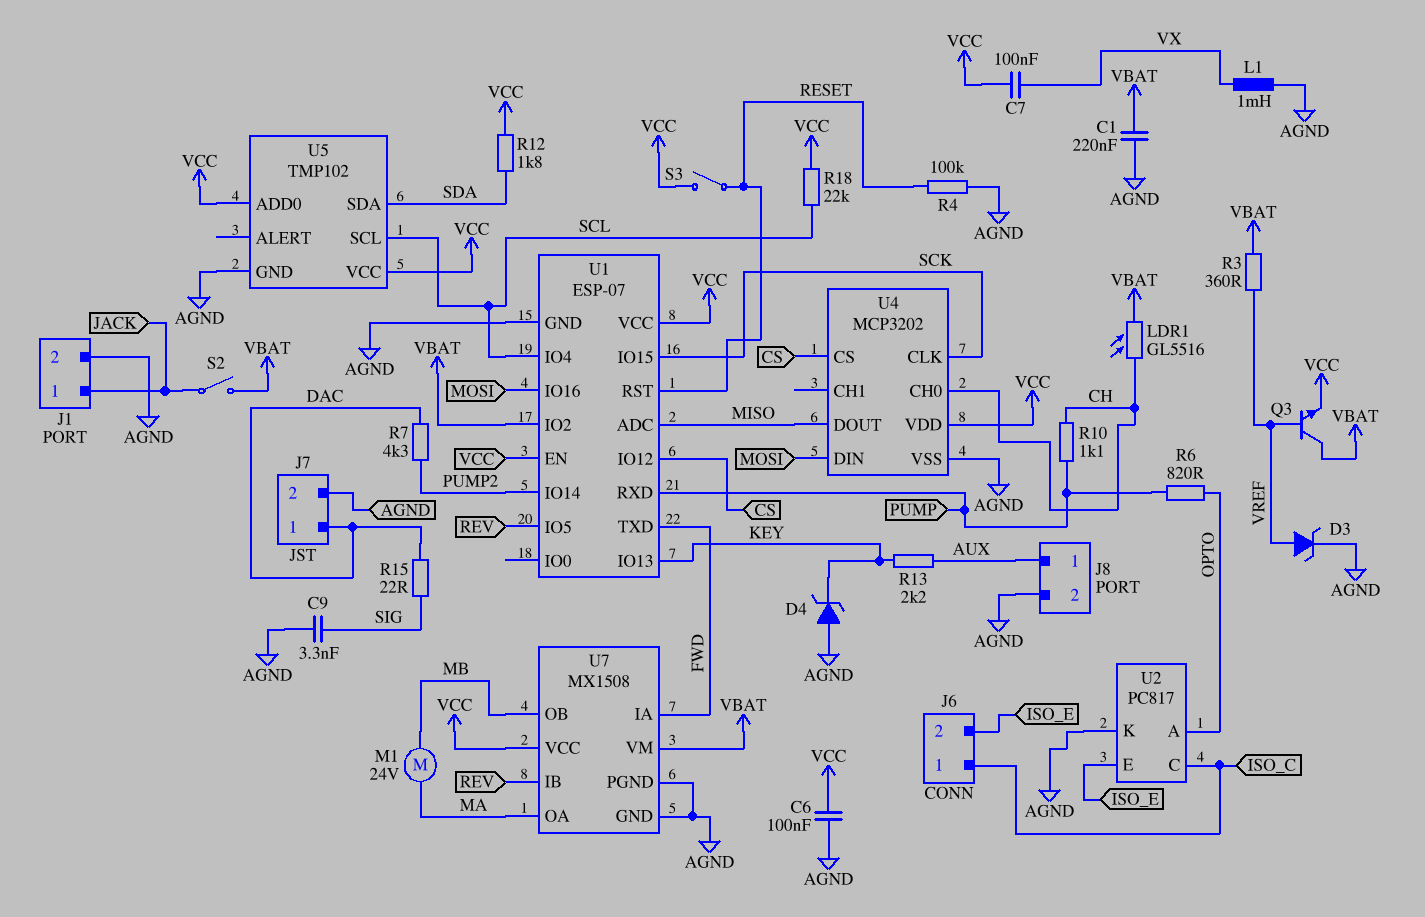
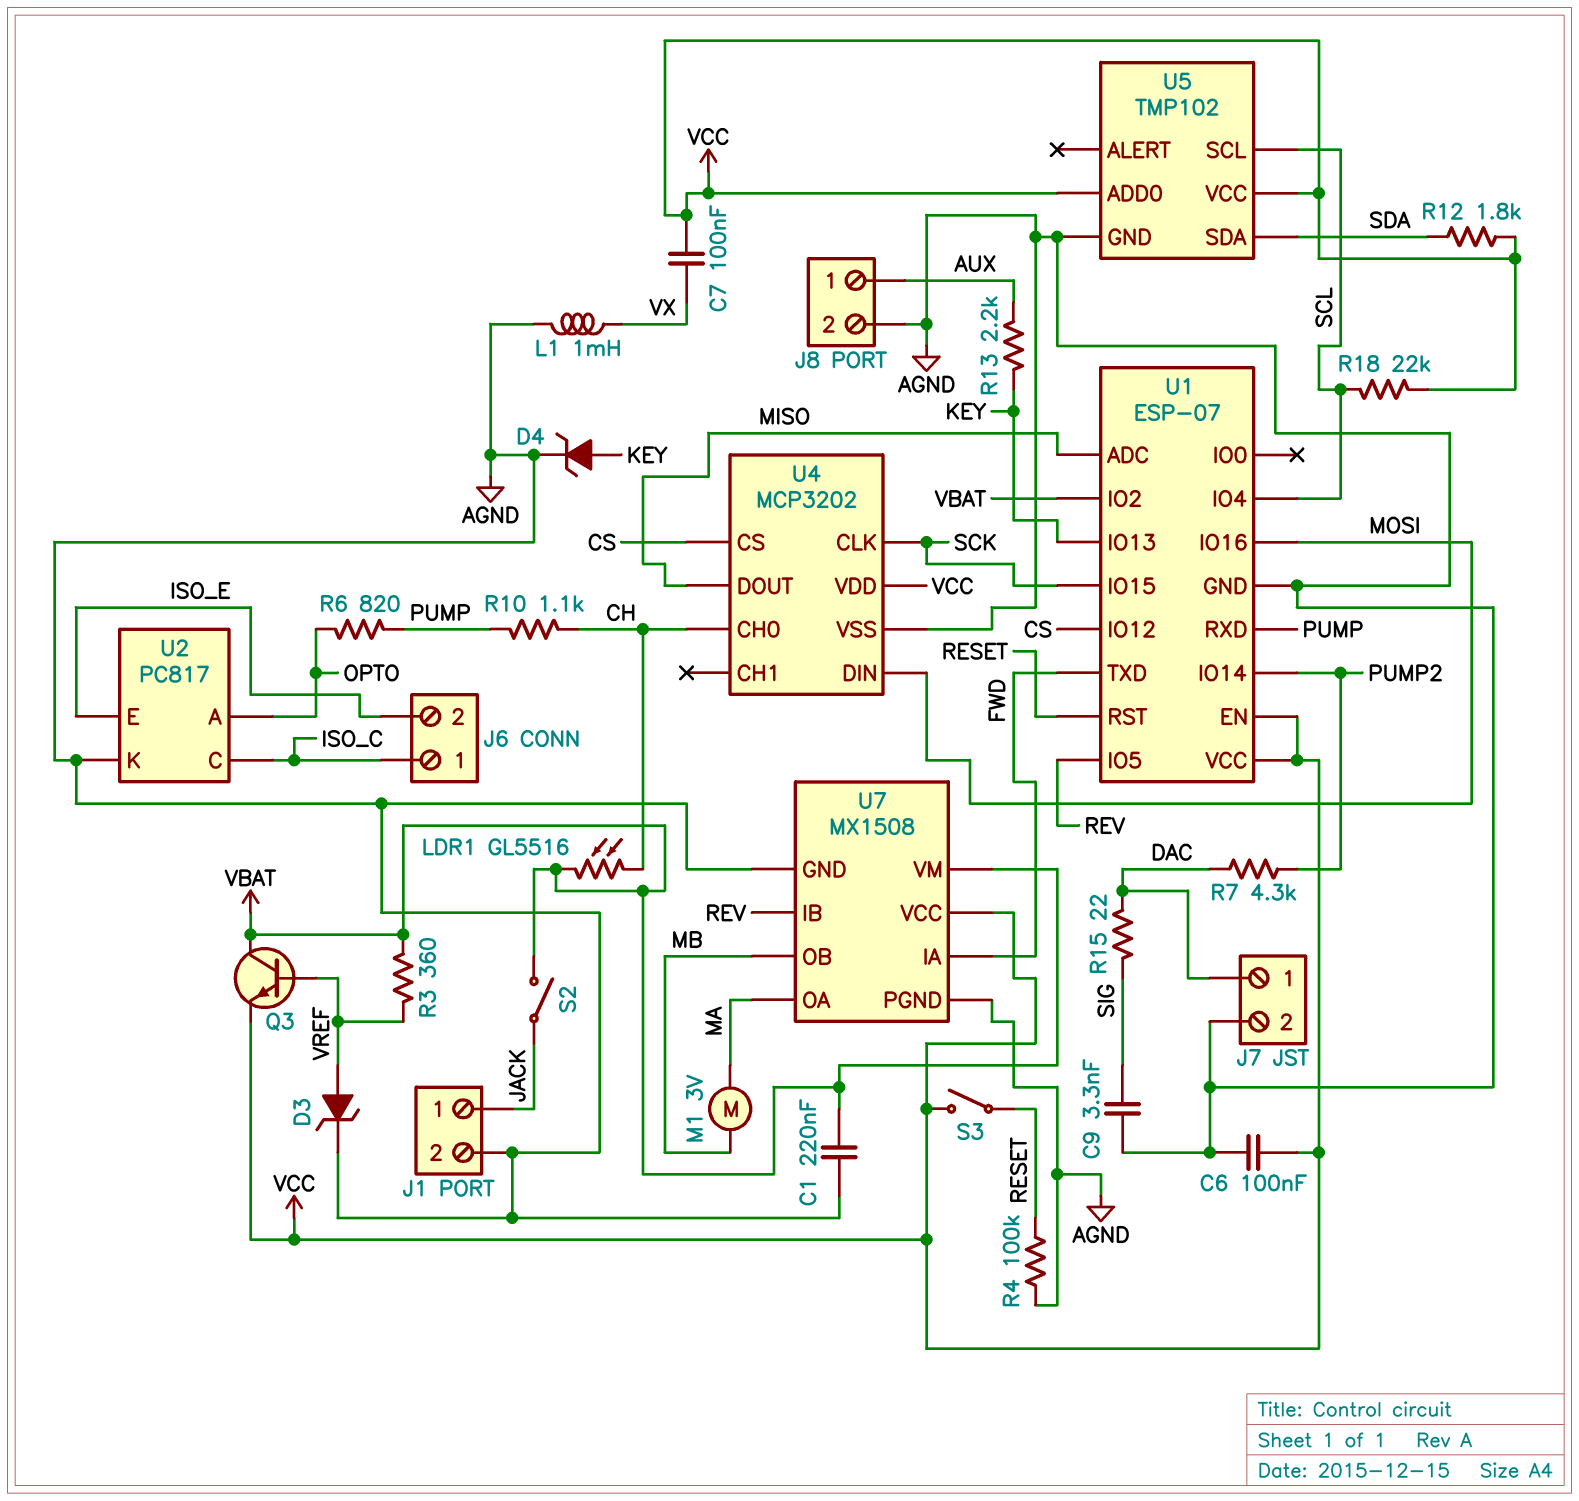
D4: zener (A AGND, K KEY) -> zener (A KEY, K AGND)
M1: motor 24V (MA, MB) -> motor 3V (MA, MB)

